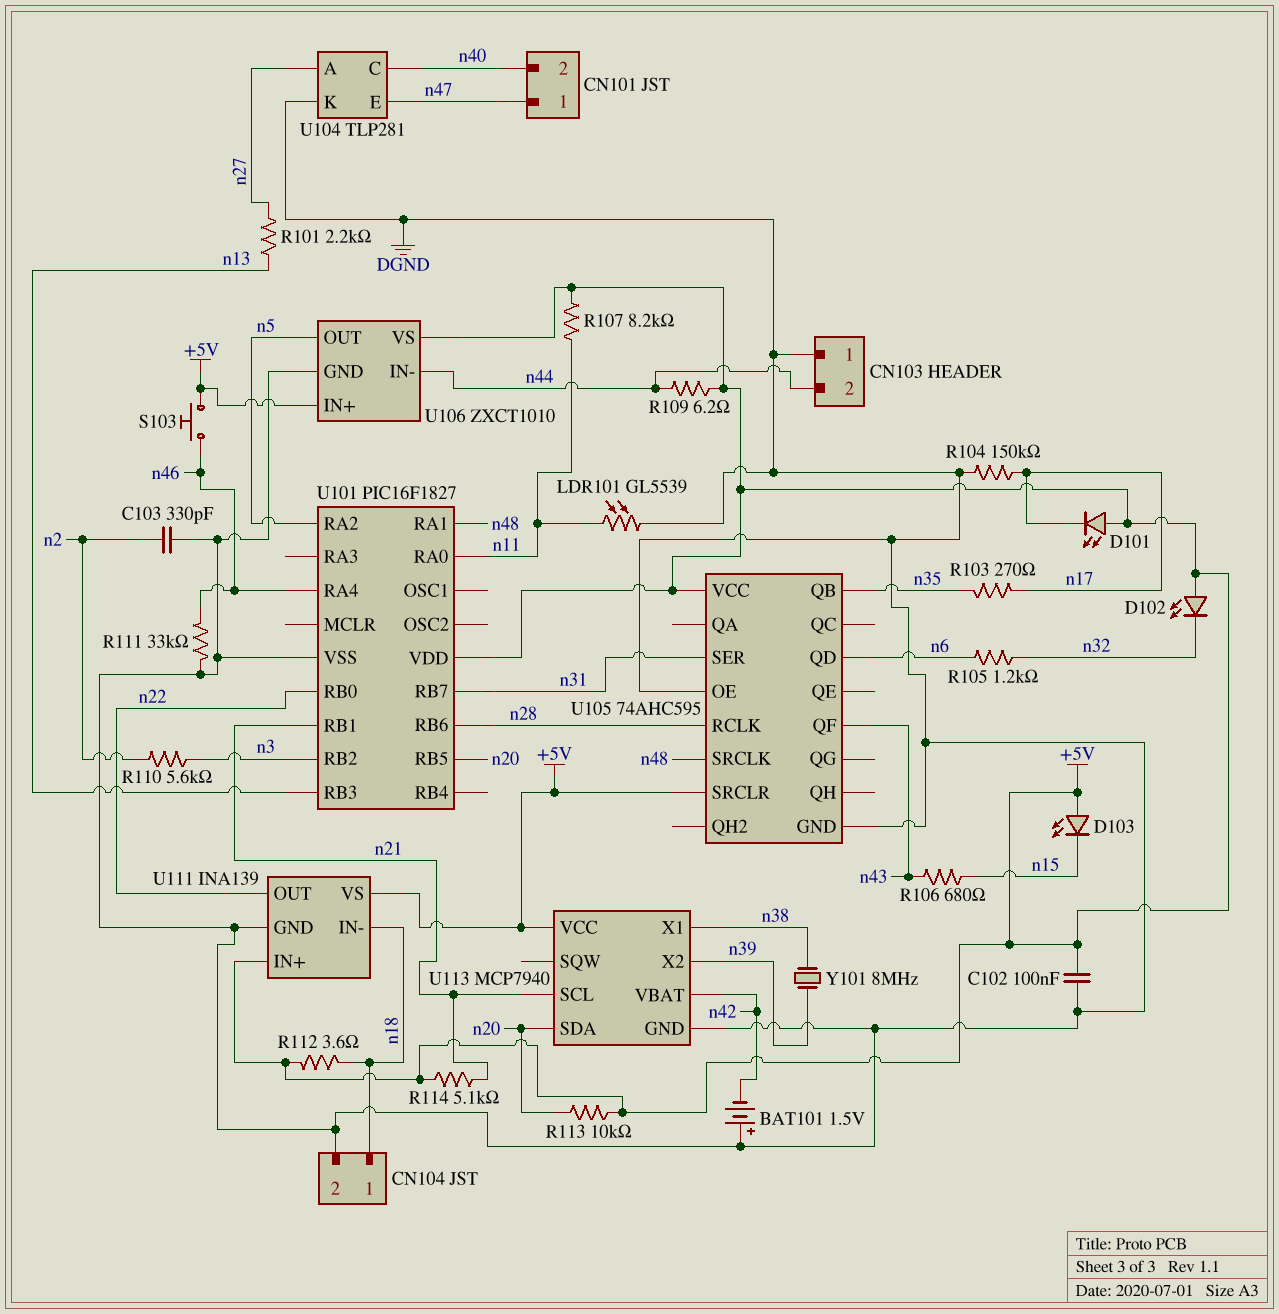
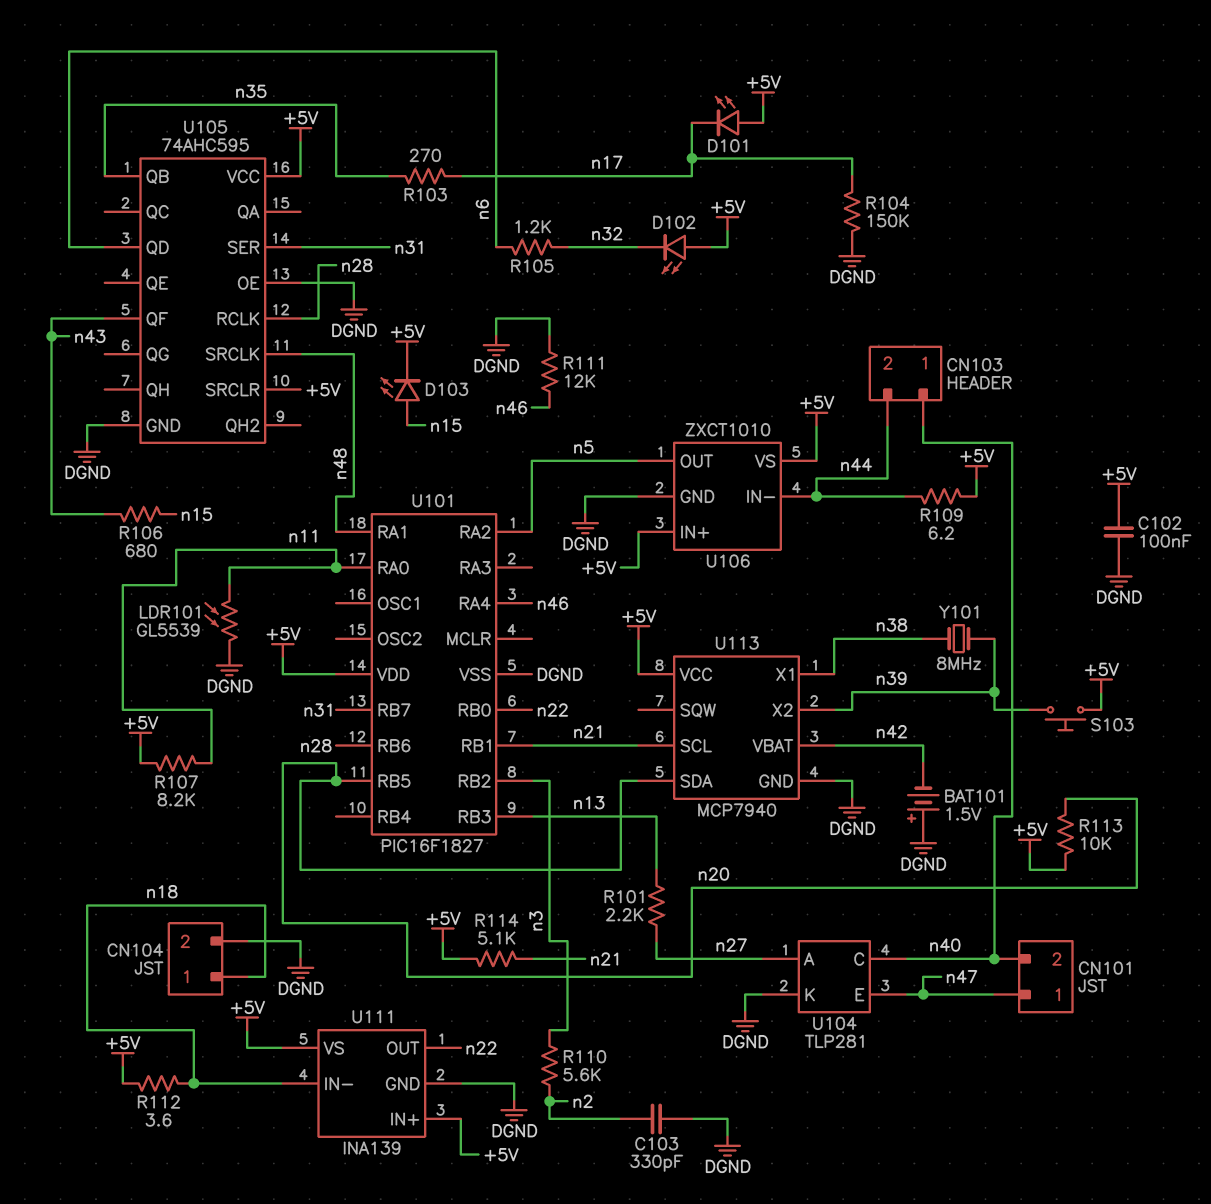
CN103 pin 1: DGND -> n40
D103: LED (A +5V, K n15) -> LED (A n15, K +5V)
R111: 33k (DGND, n46) -> 12k (DGND, n46)
S103: button (+5V, n46) -> button (+5V, n39)

